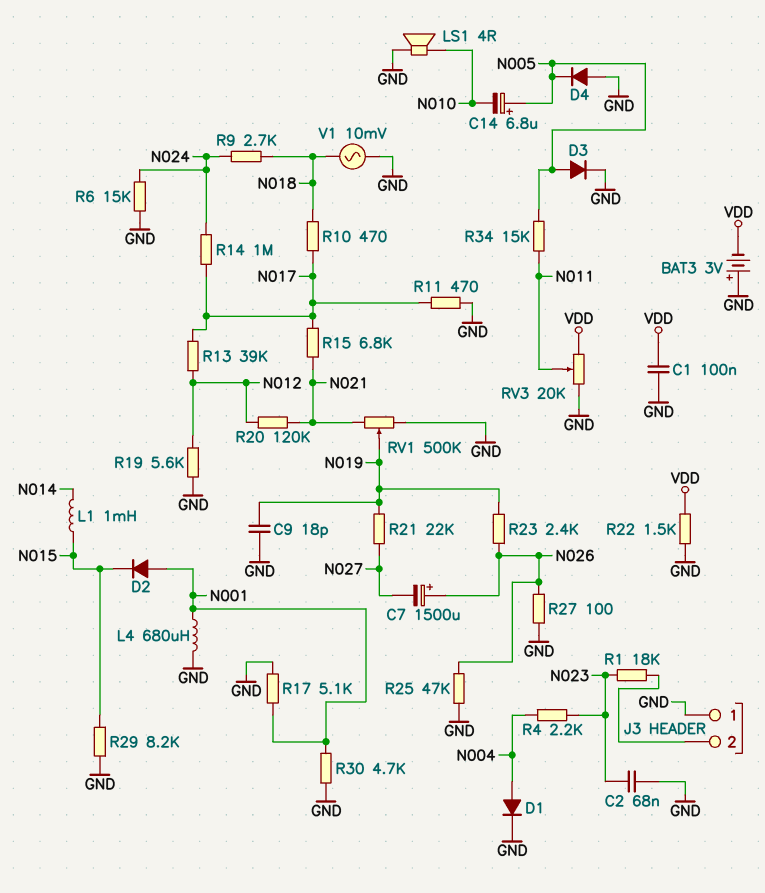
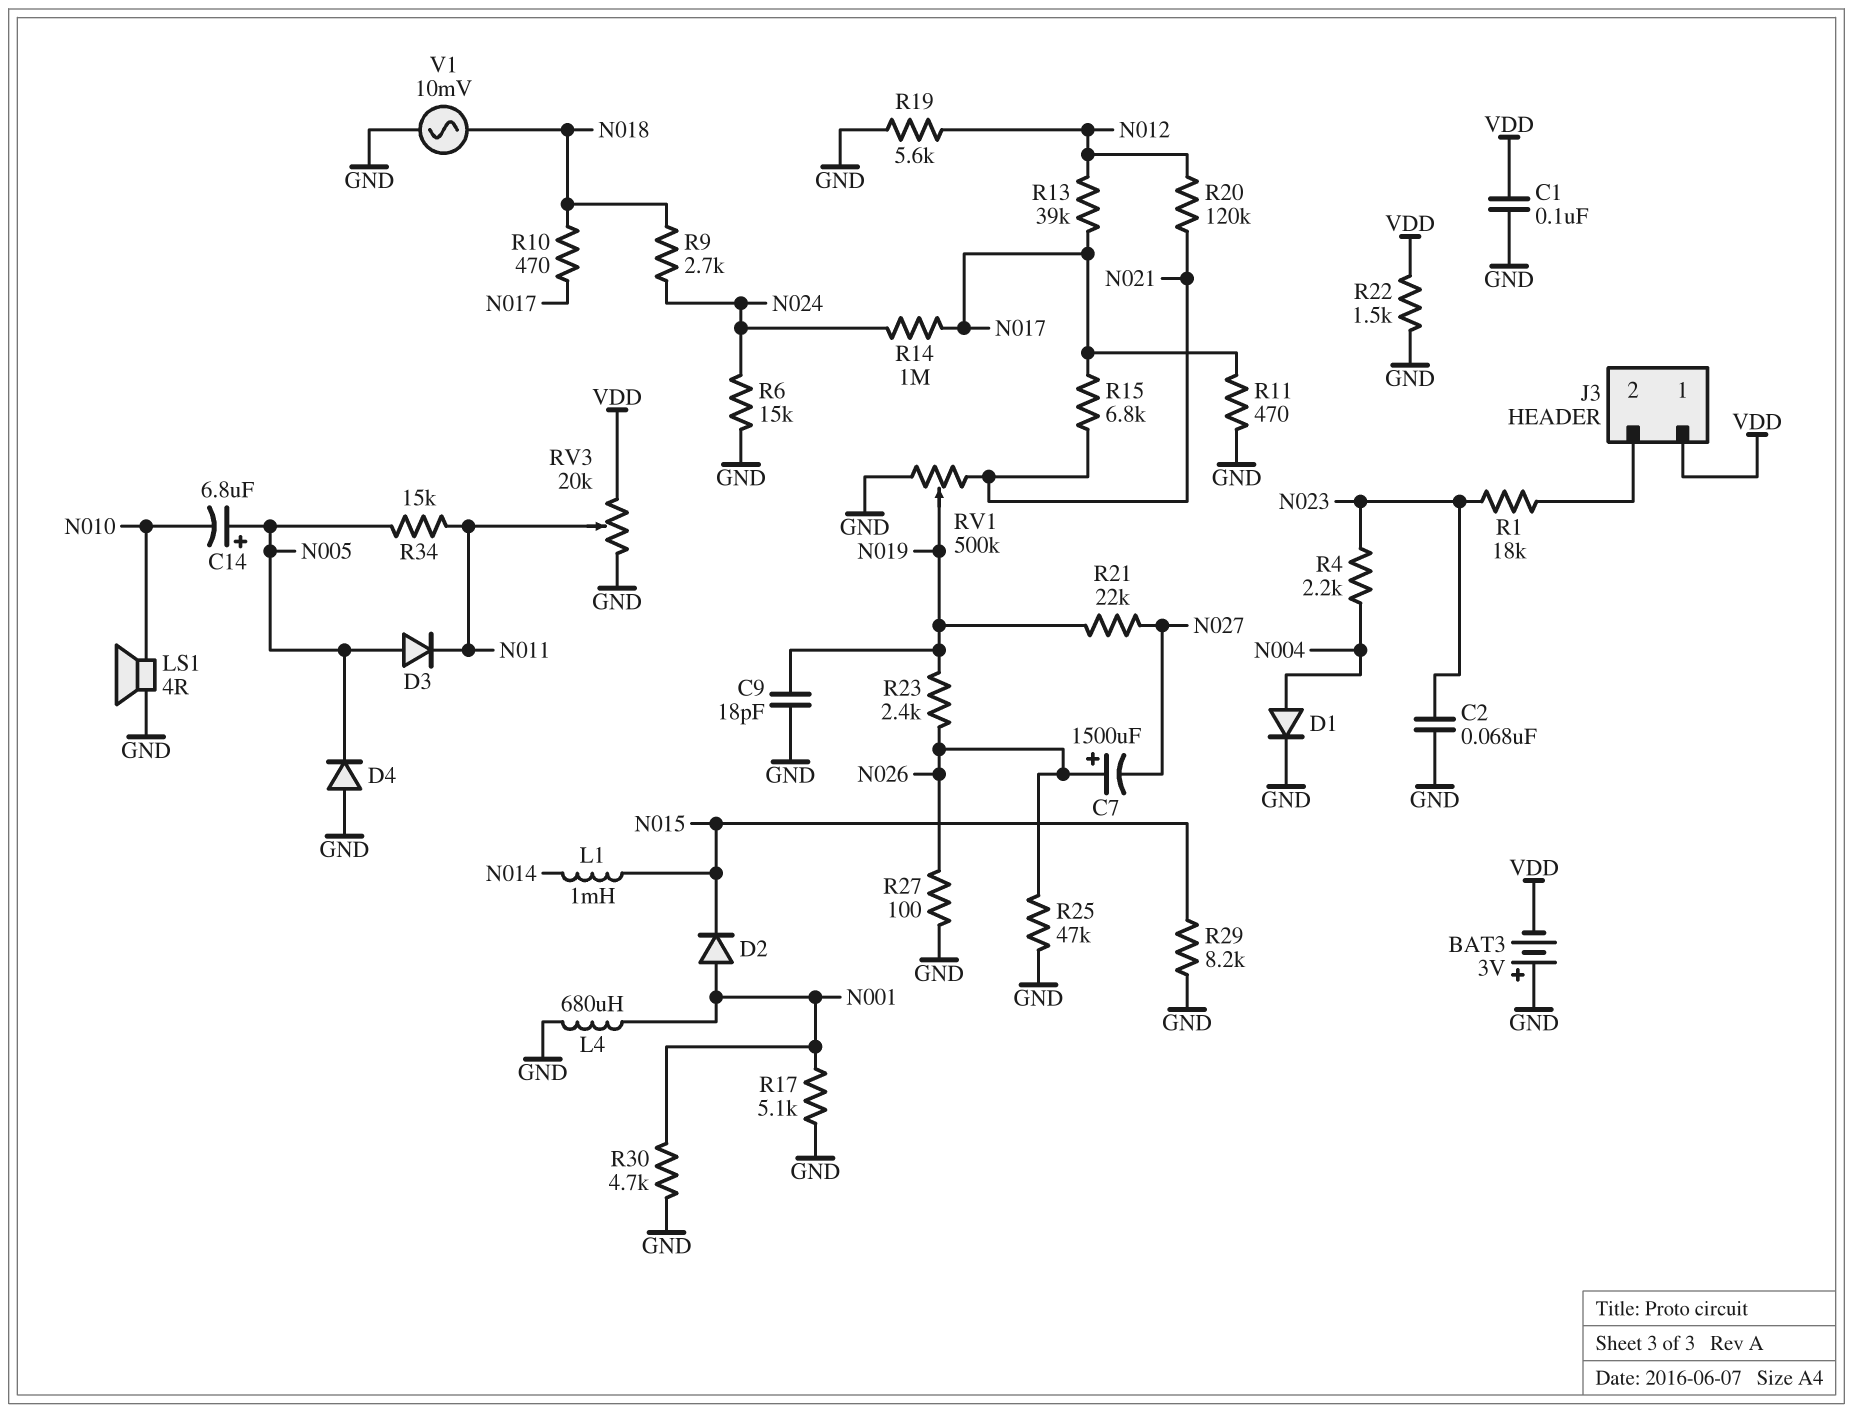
D3: diode (A N005, K GND) -> diode (A N005, K N011)
J3 pin 1: GND -> VDD

